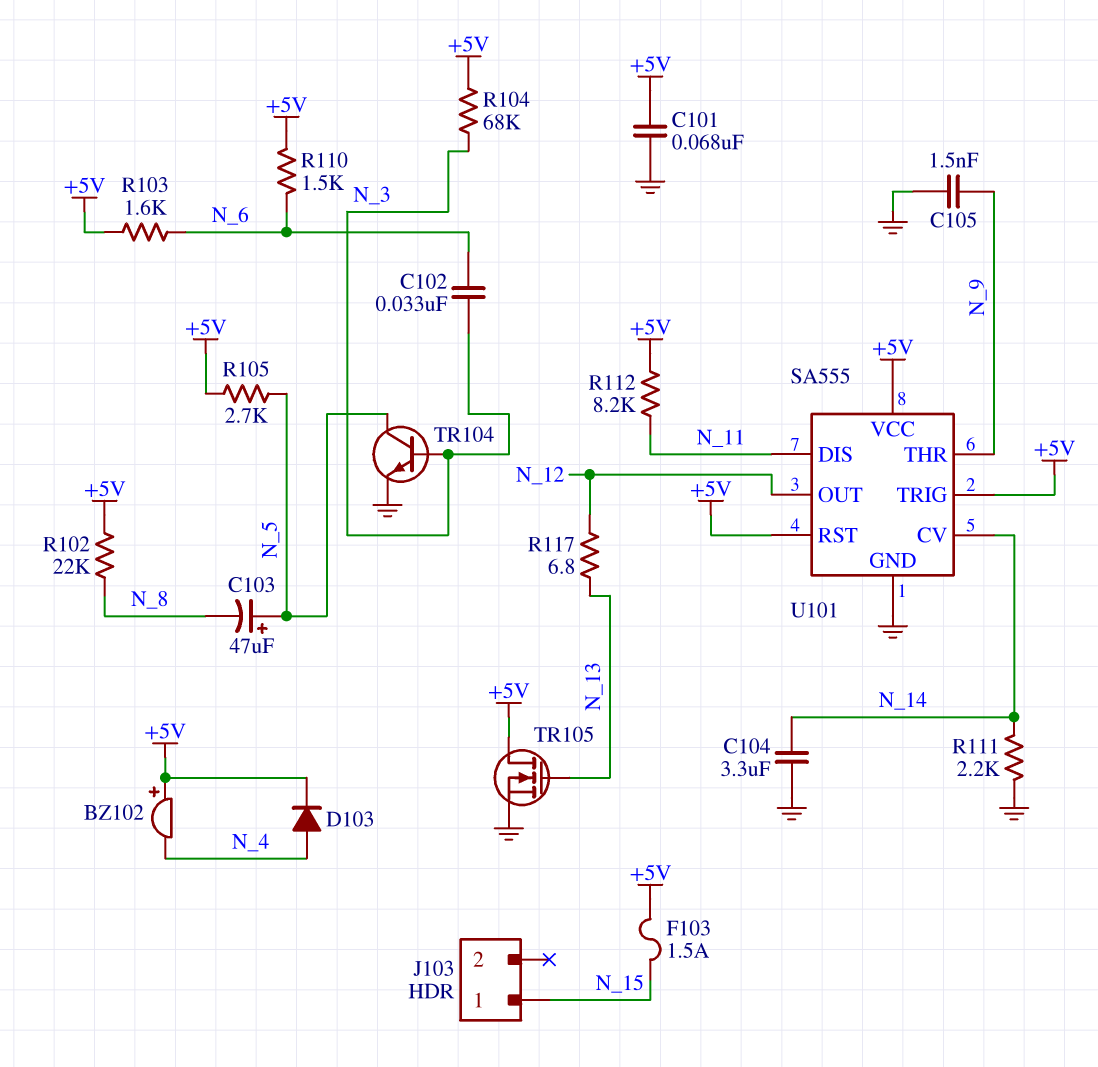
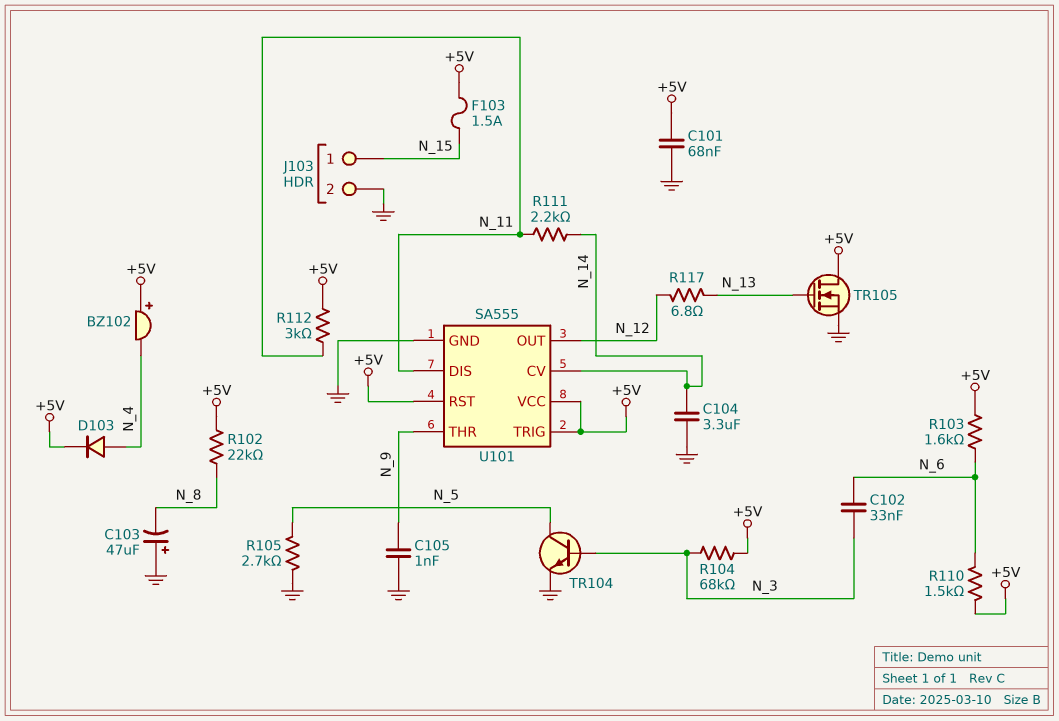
C103: 47uF (plus N_5, minus N_8) -> 47uF (plus GND, minus N_8)
C105: 1.5nF (GND, N_9) -> 1nF (GND, N_9)
J103 pin 2: none -> GND
R105: 2.7k (+5V, N_5) -> 2.7k (GND, N_5)
R111: 2.2k (GND, N_14) -> 2.2k (N_11, N_14)
R112: 8.2k (+5V, N_11) -> 3k (+5V, N_11)

